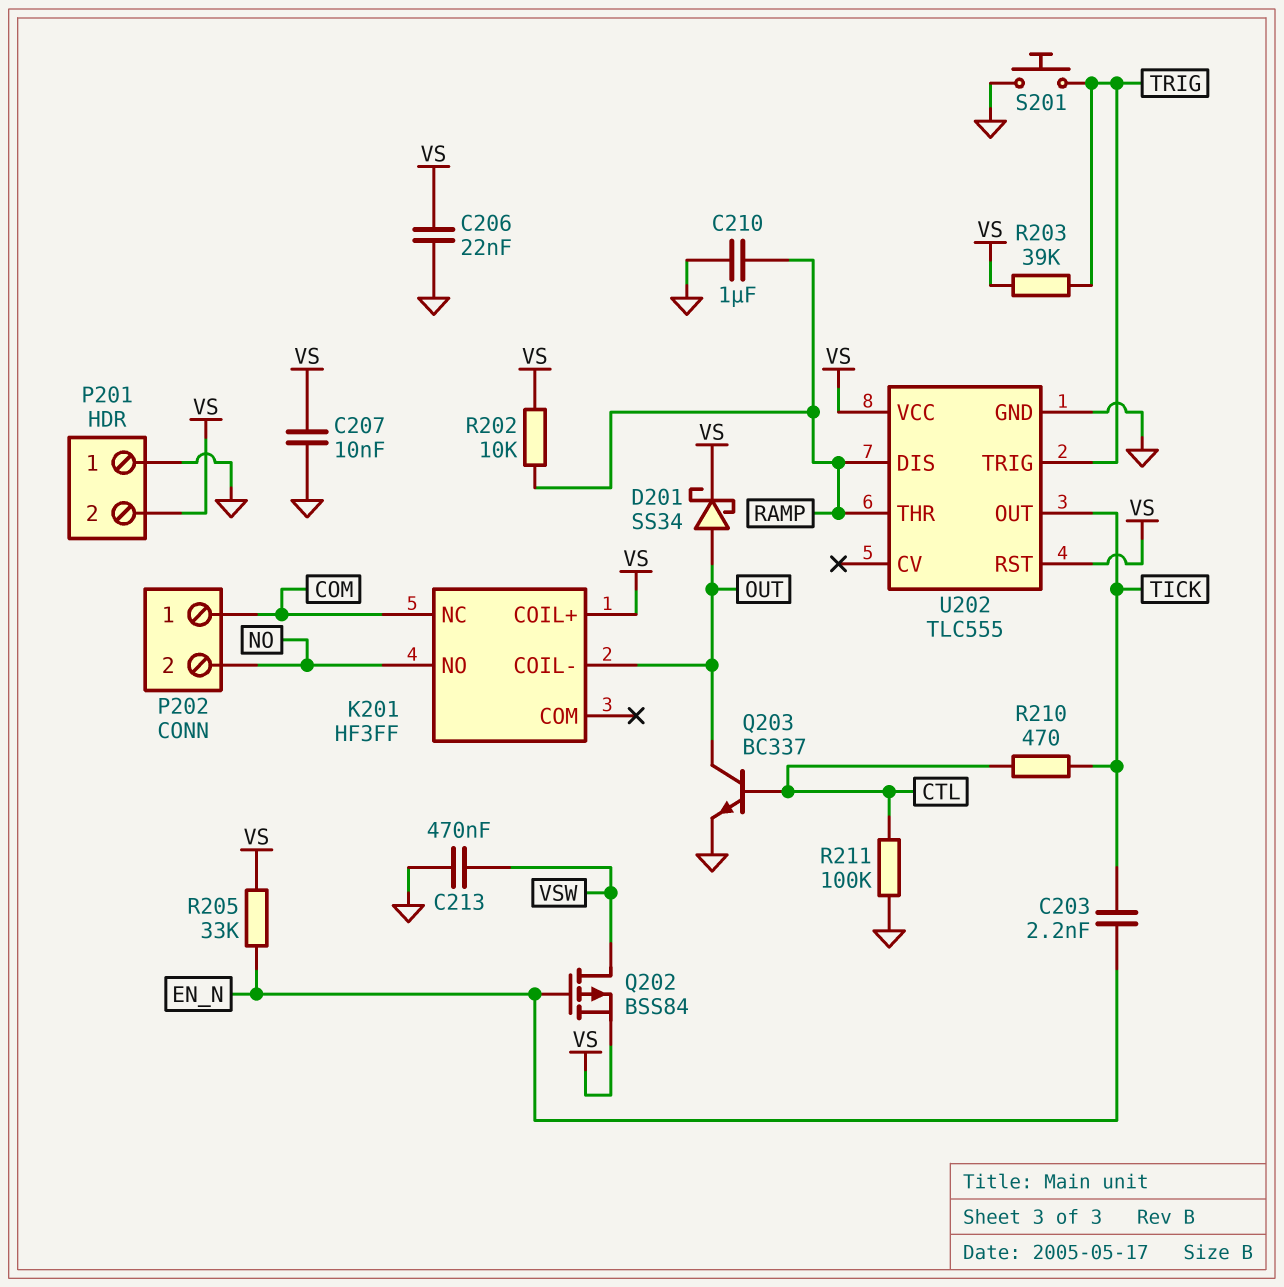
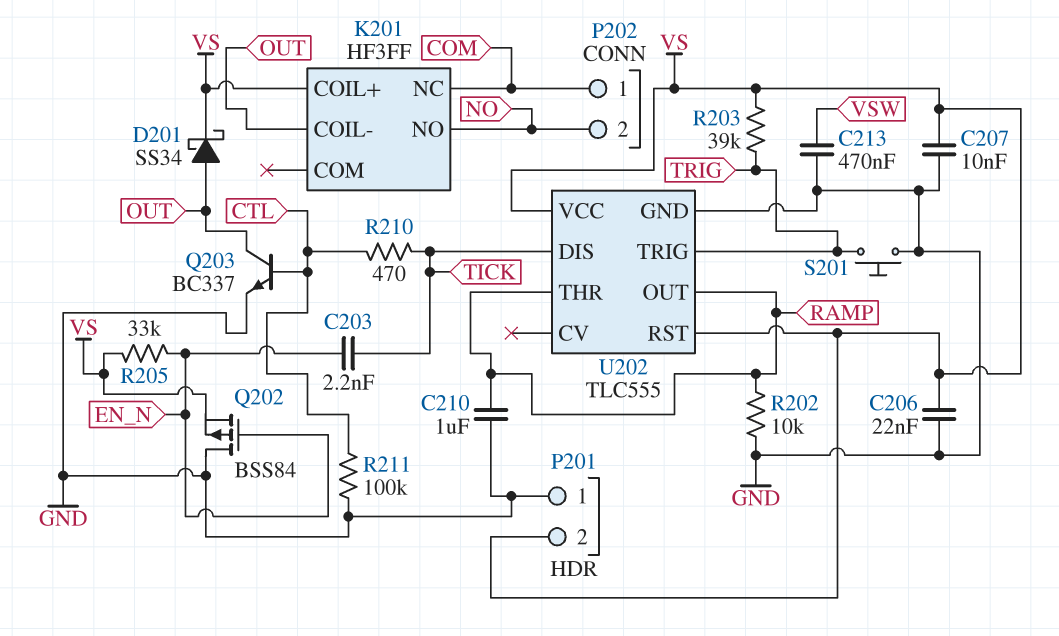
Q202: PMOS BSS84 (G EN_N, D VSW, S VS) -> PMOS BSS84 (G EN_N, D GND, S VS)
R202: 10k (RAMP, VS) -> 10k (GND, RAMP)
U202 pin DIS: RAMP -> TICK
U202 pin OUT: TICK -> RAMP

